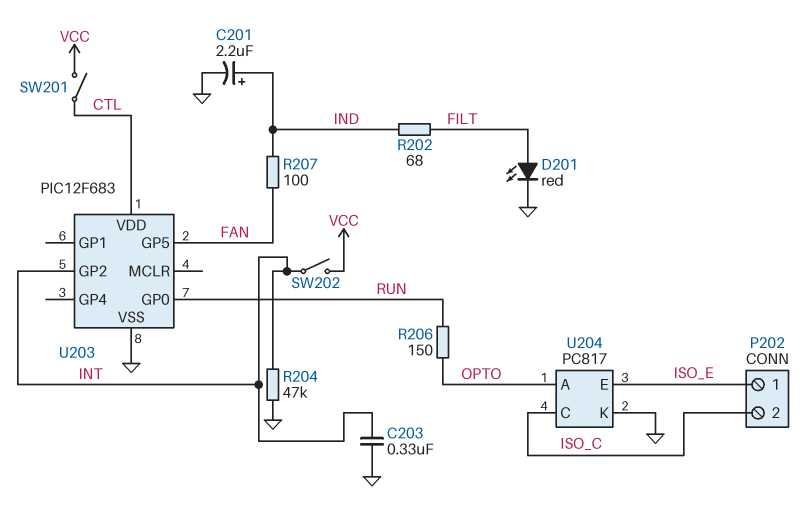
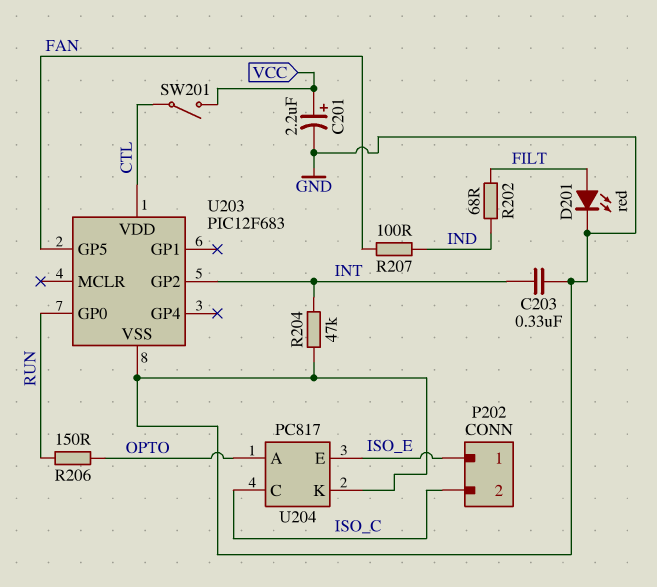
C201: 2.2uF (plus IND, minus GND) -> 2.2uF (plus VCC, minus GND)
SW202: switch (INT, VCC) -> none

